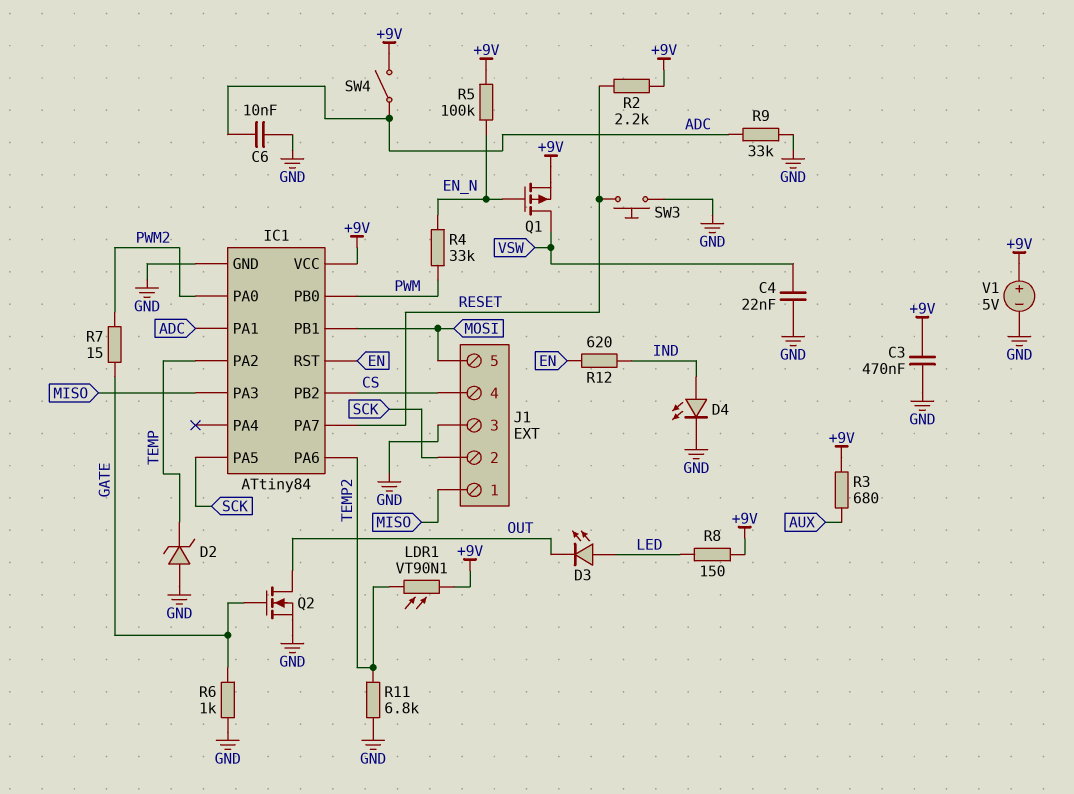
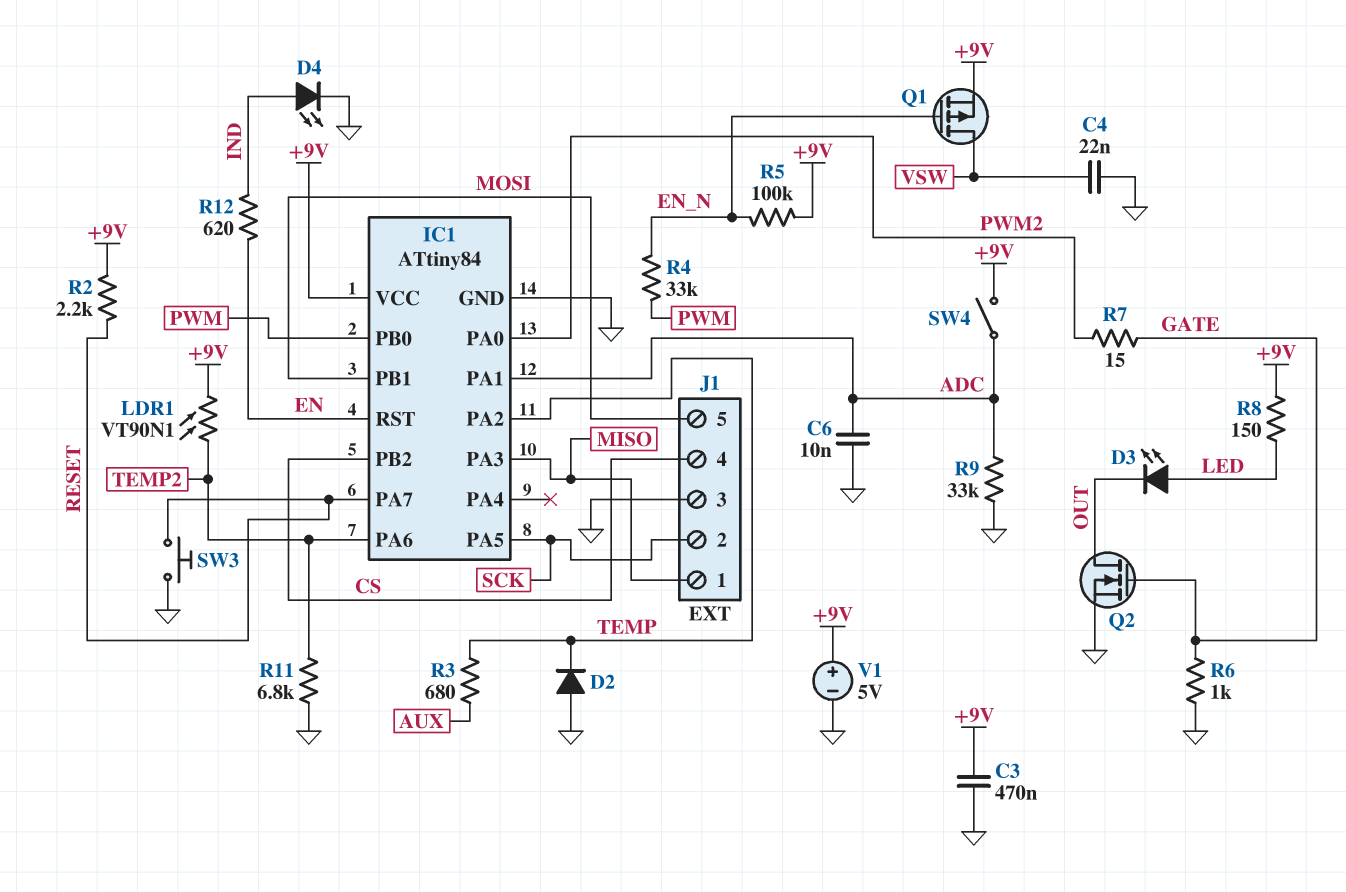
D2: zener (A GND, K TEMP) -> diode (A GND, K TEMP)
R3: 680 (+9V, AUX) -> 680 (AUX, TEMP)

